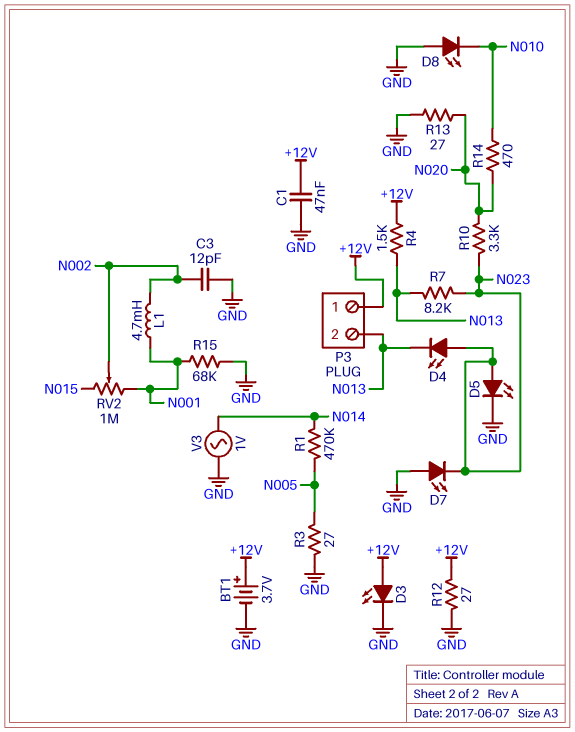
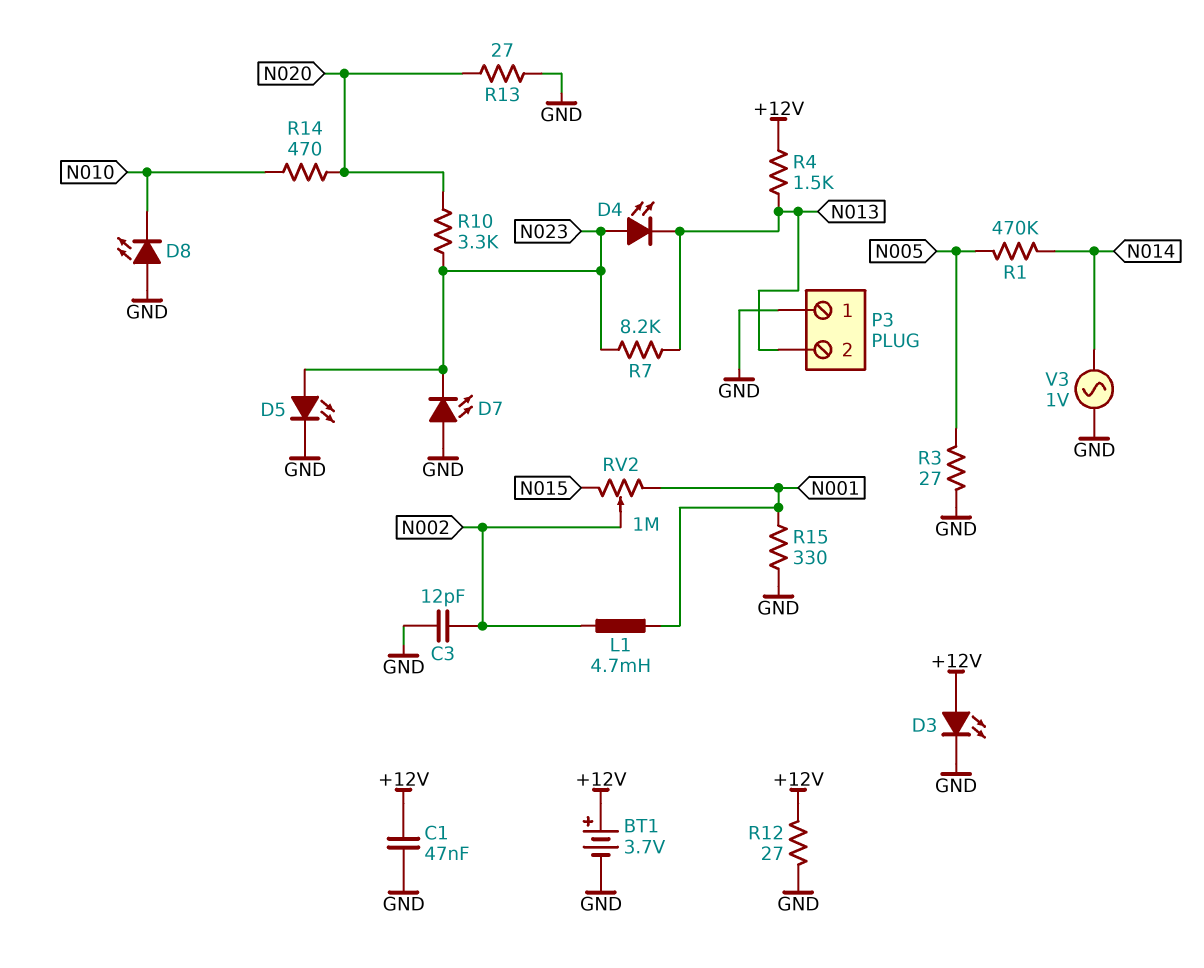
P3 pin 1: +12V -> GND
R15: 68k (GND, N001) -> 330 (GND, N001)

